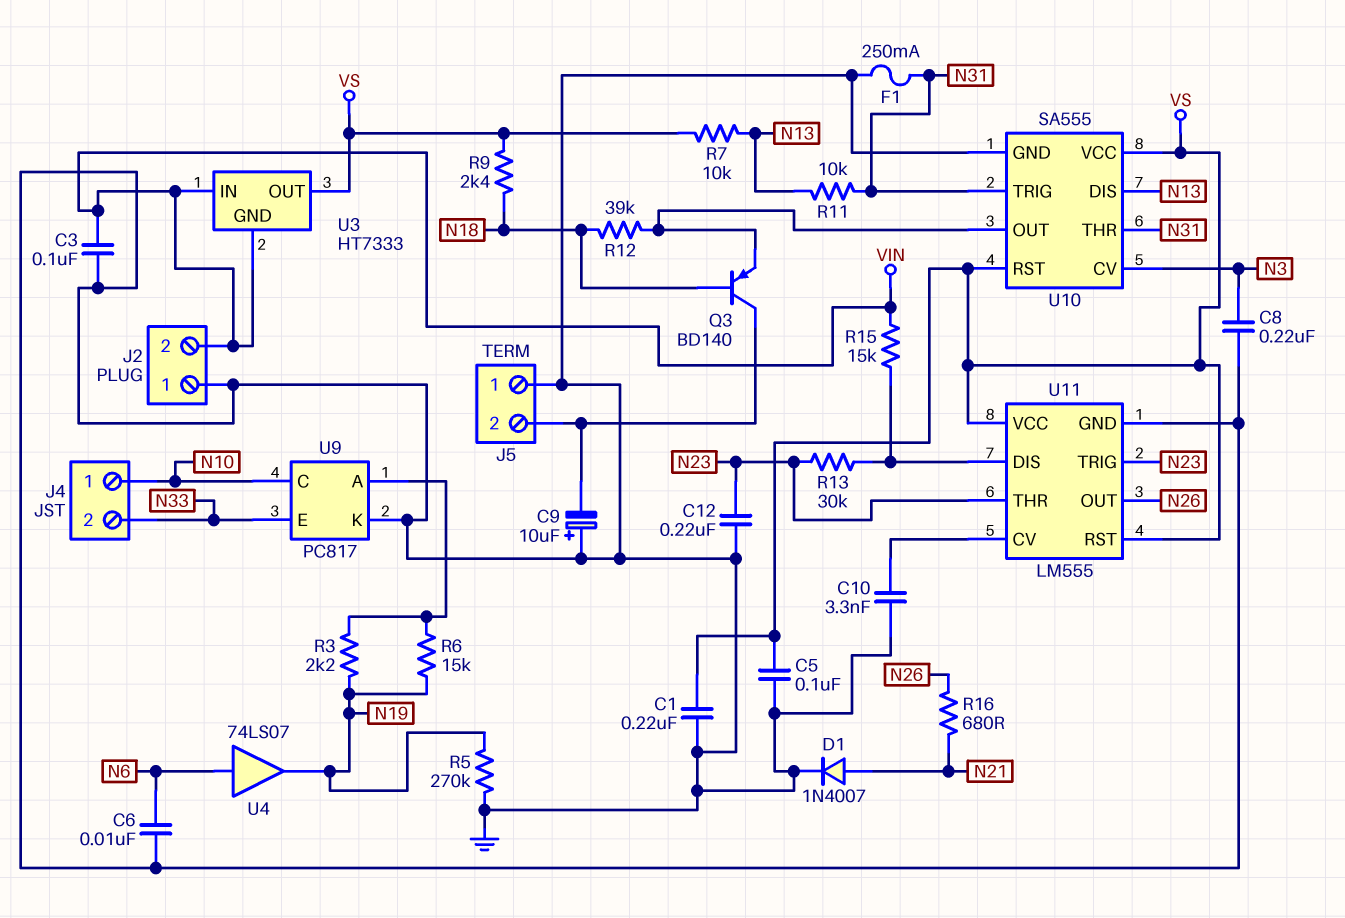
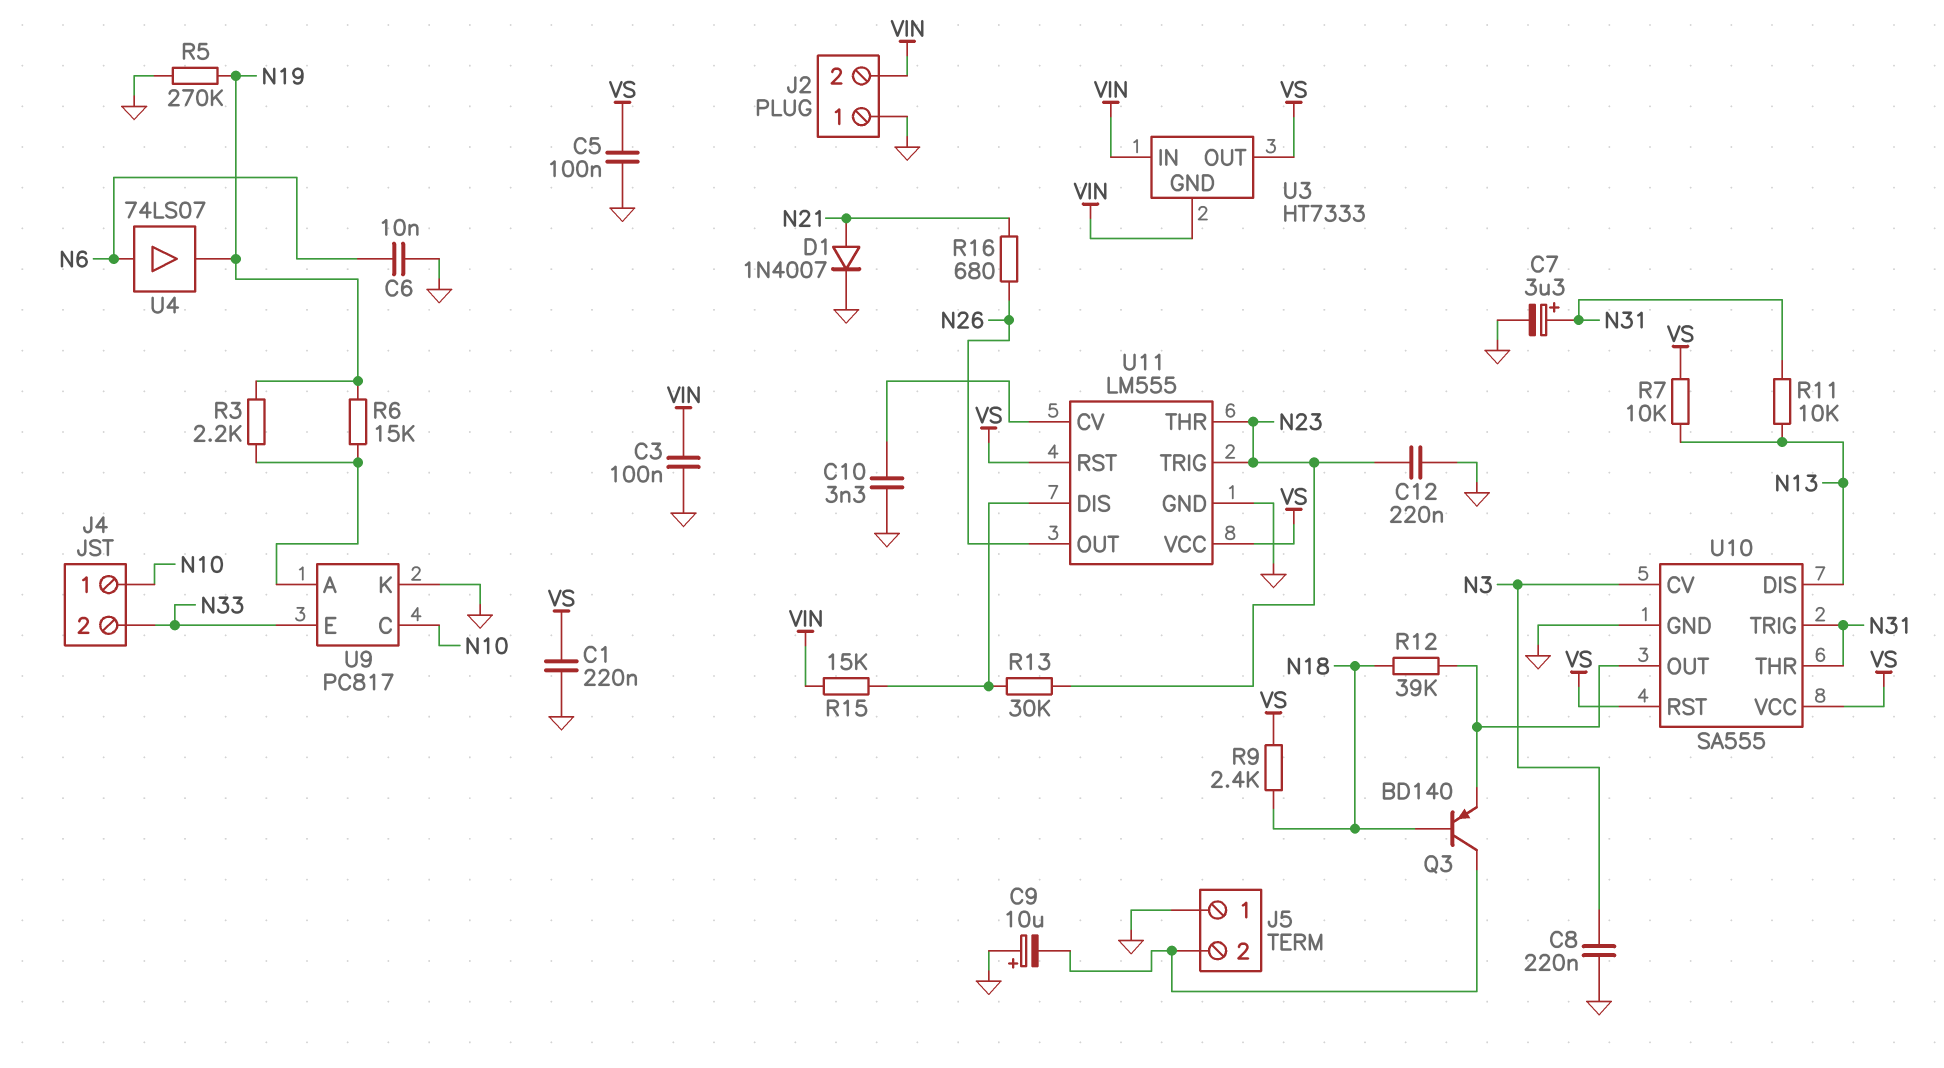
C7: none -> 3.3uF (plus N31, minus GND)
F1: 250mA (GND, N31) -> none

